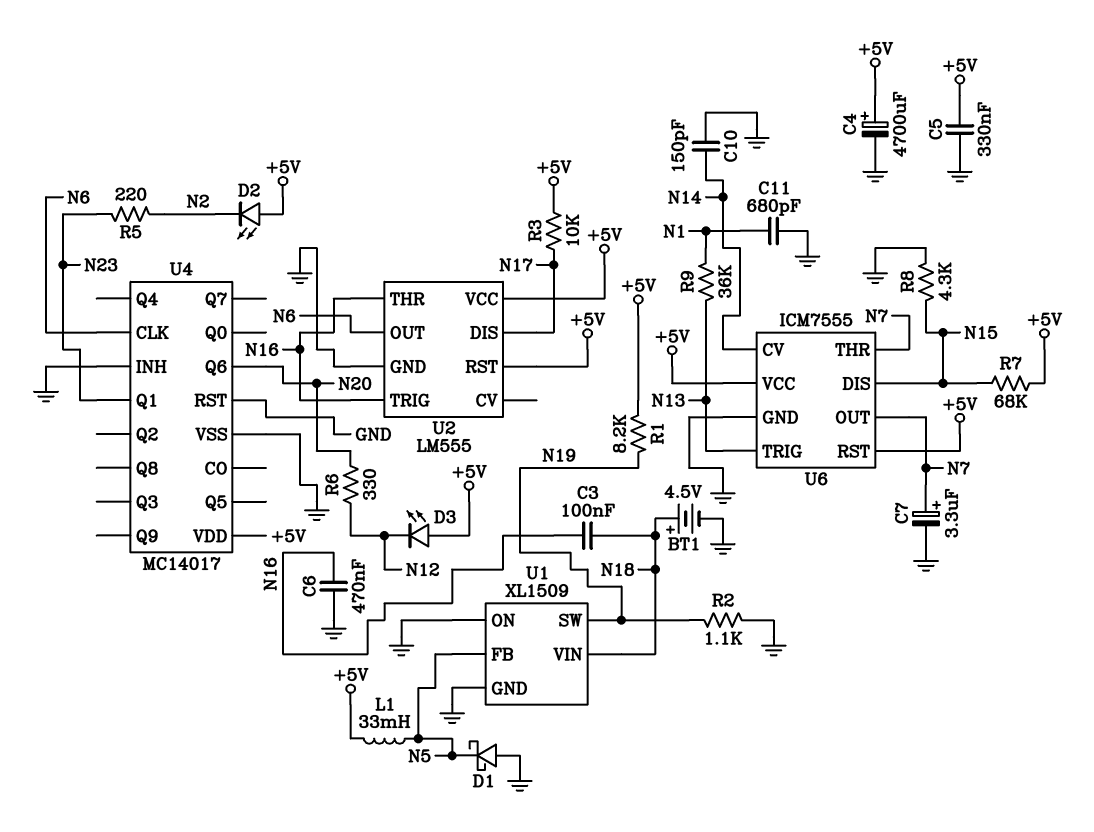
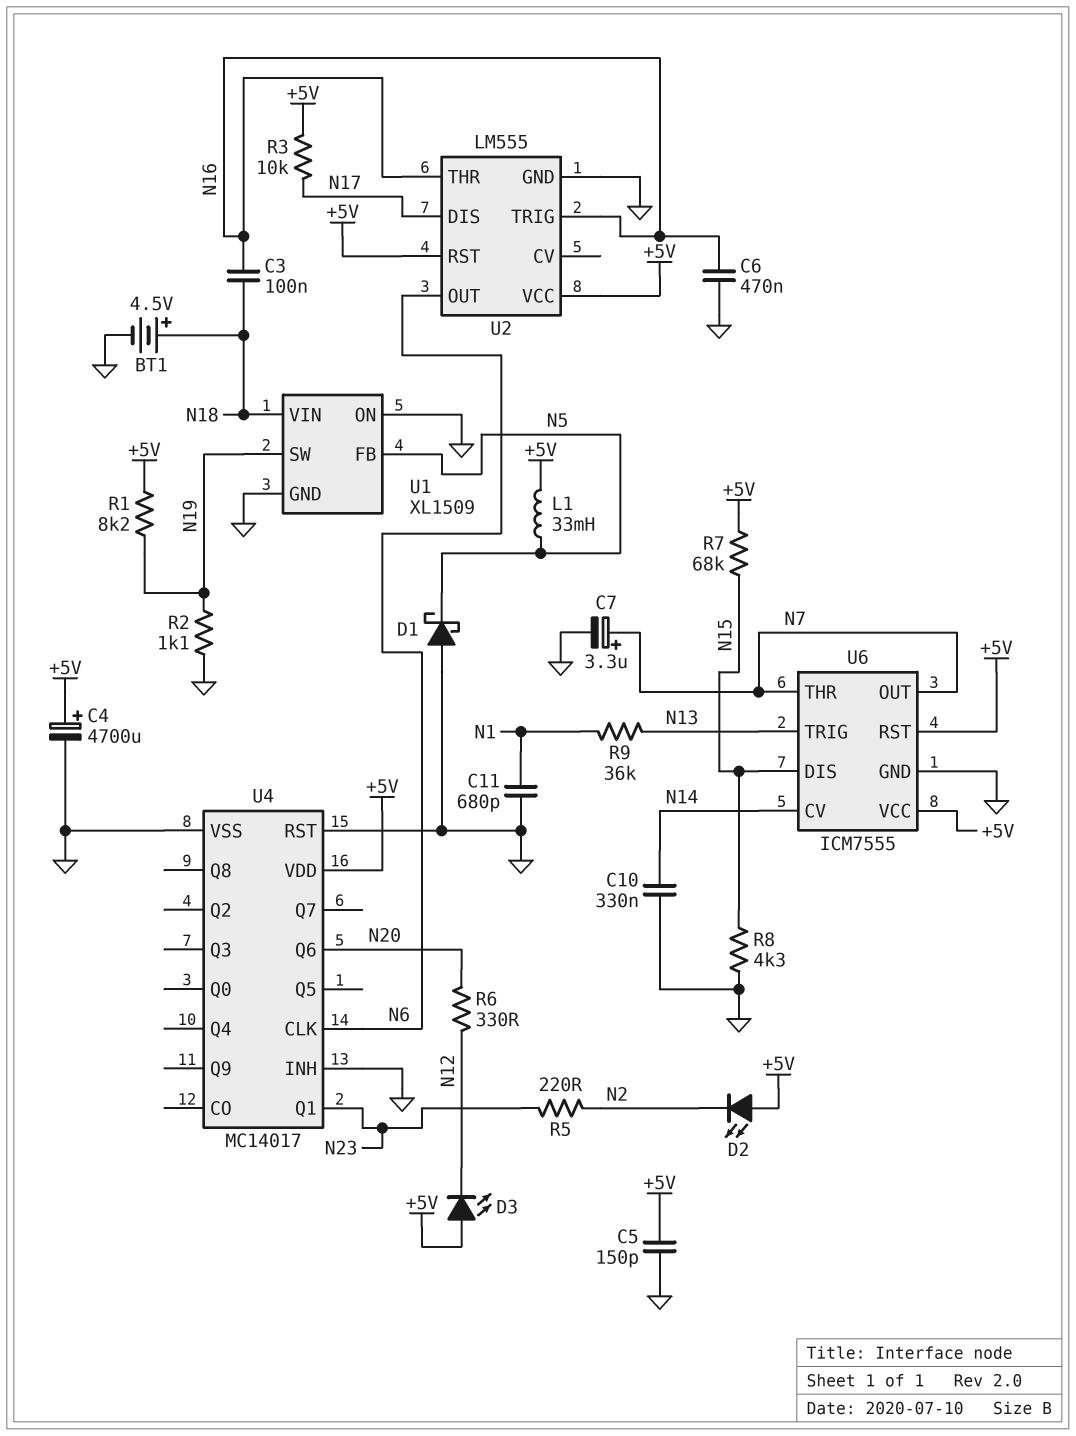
C5: 330nF (+5V, GND) -> 150pF (+5V, GND)
C10: 150pF (GND, N14) -> 330nF (GND, N14)

